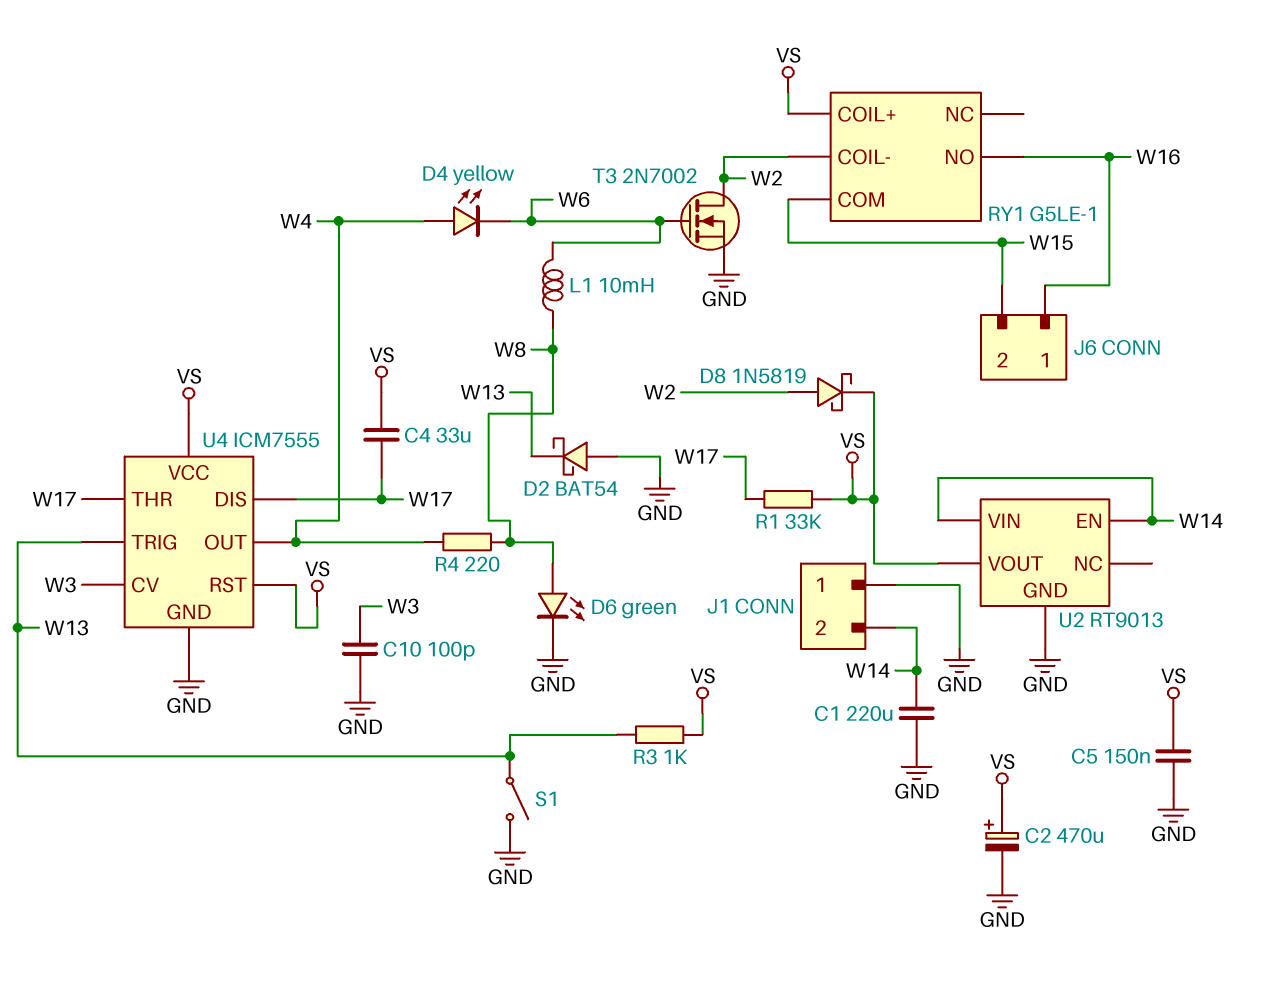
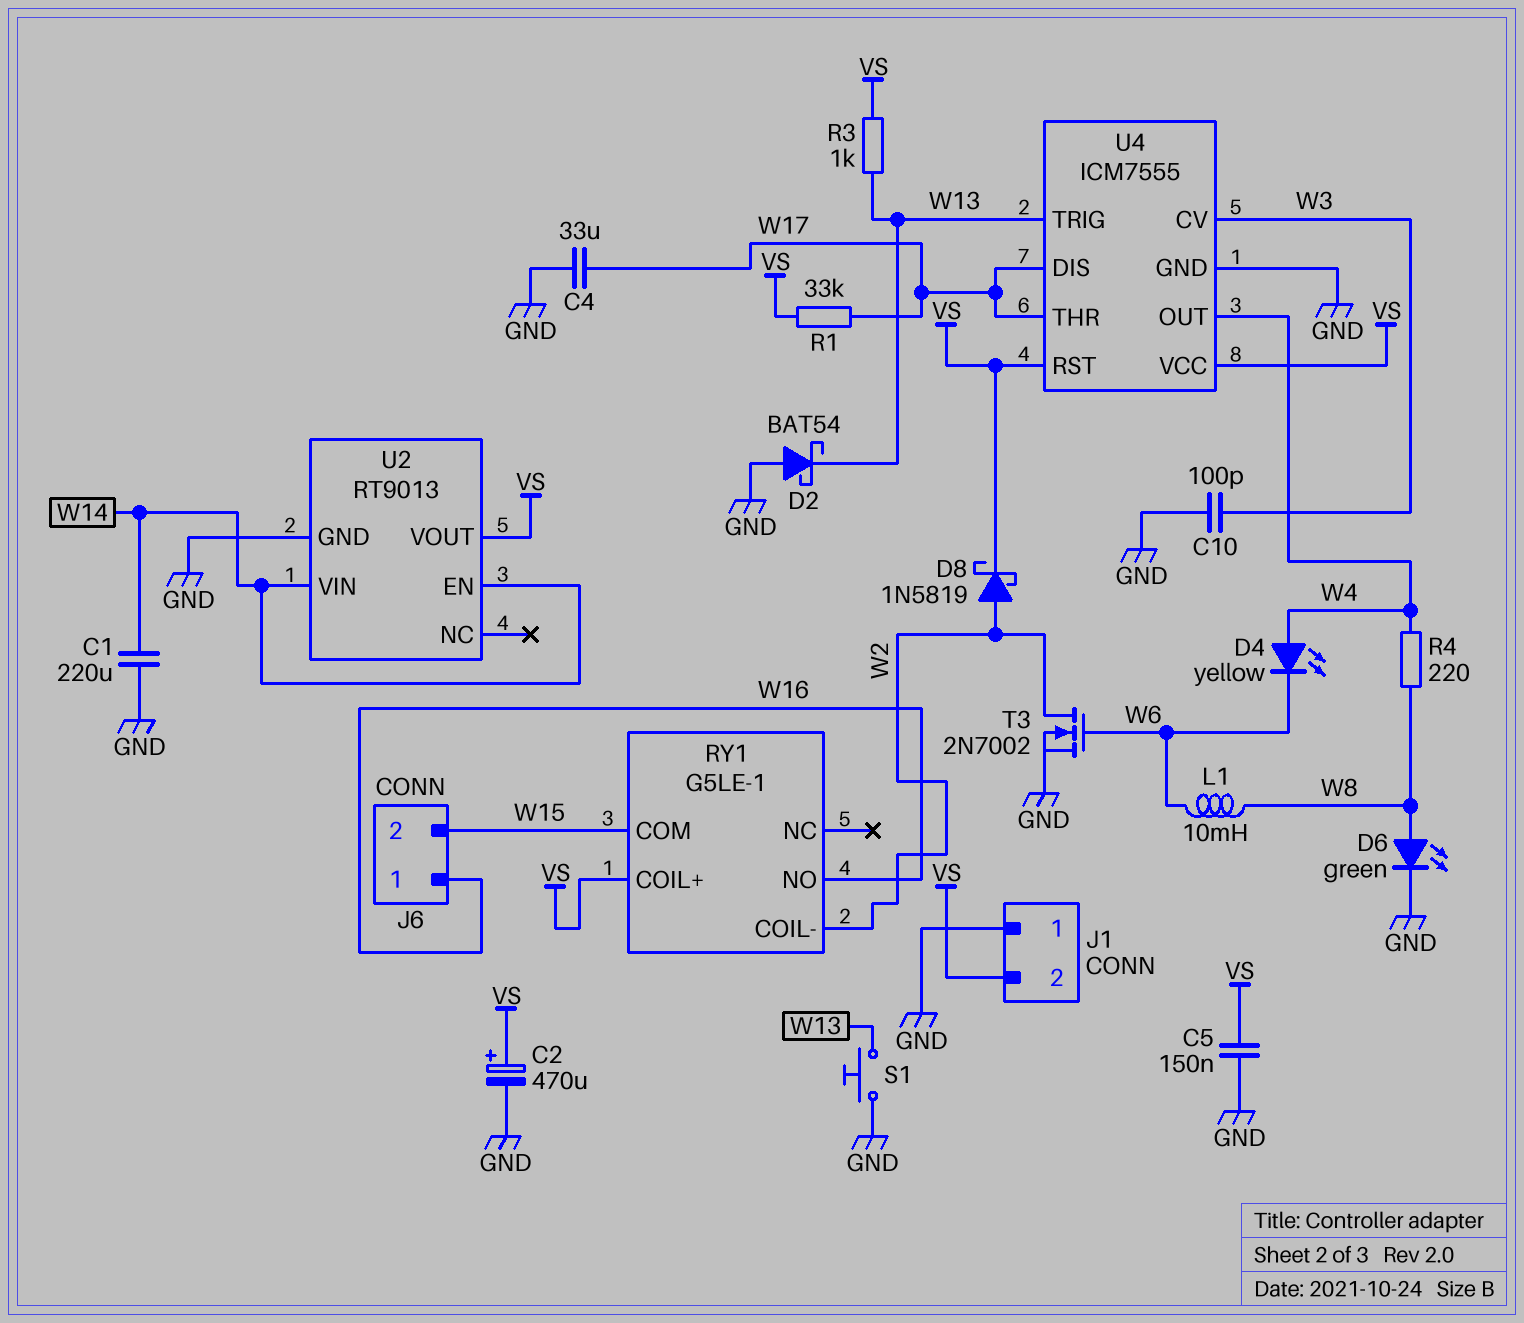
C4: 33uF (VS, W17) -> 33uF (GND, W17)
J1 pin 2: W14 -> VS
S1: switch (GND, W13) -> button (GND, W13)

